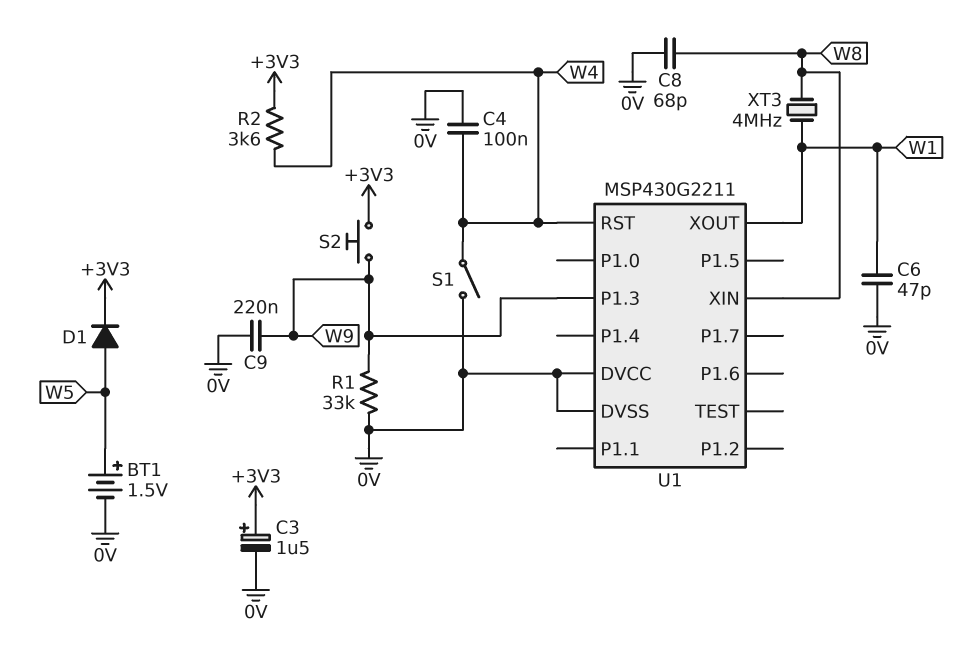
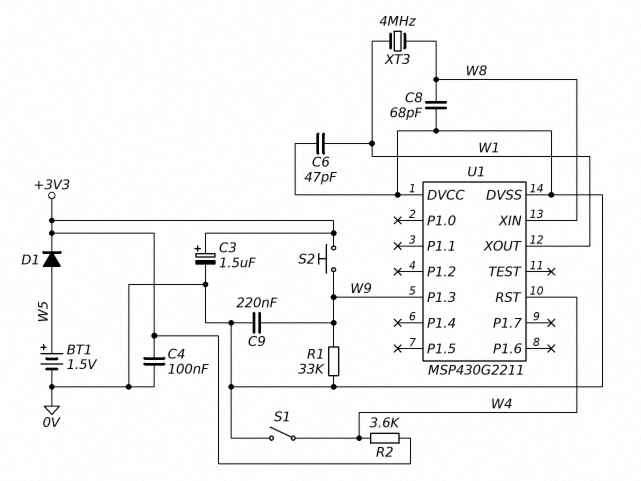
C4: 100nF (0V, W4) -> 100nF (+3V3, 0V)

